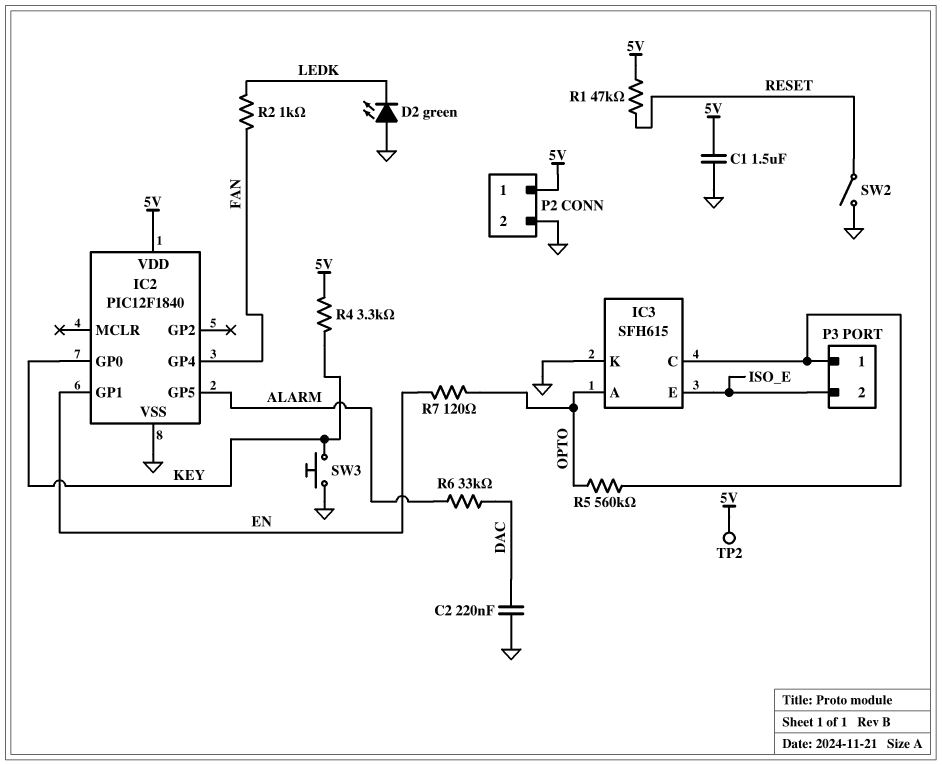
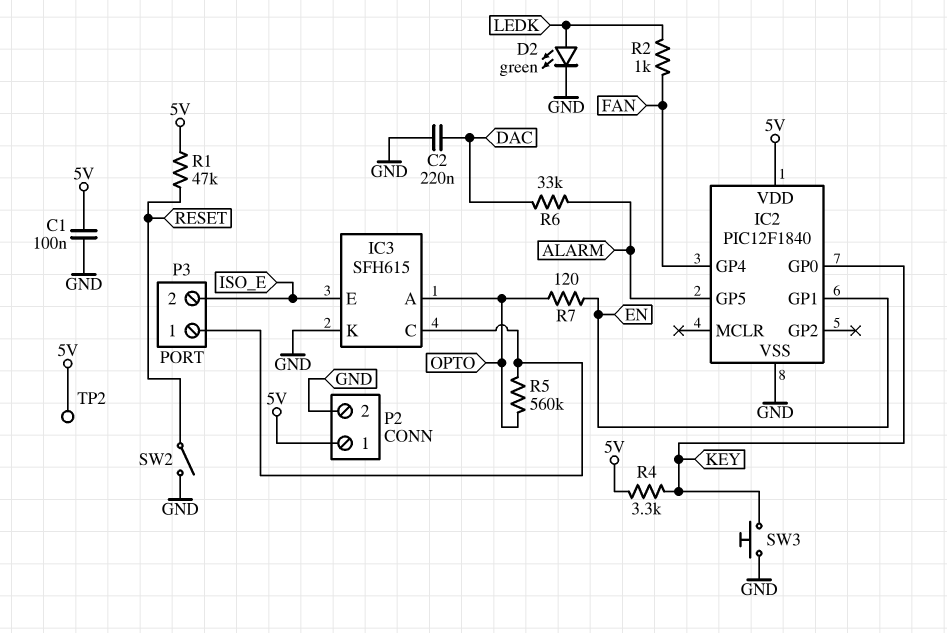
C1: 1.5uF (5V, GND) -> 100nF (5V, GND)
D2: LED green (A GND, K LEDK) -> LED green (A LEDK, K GND)

